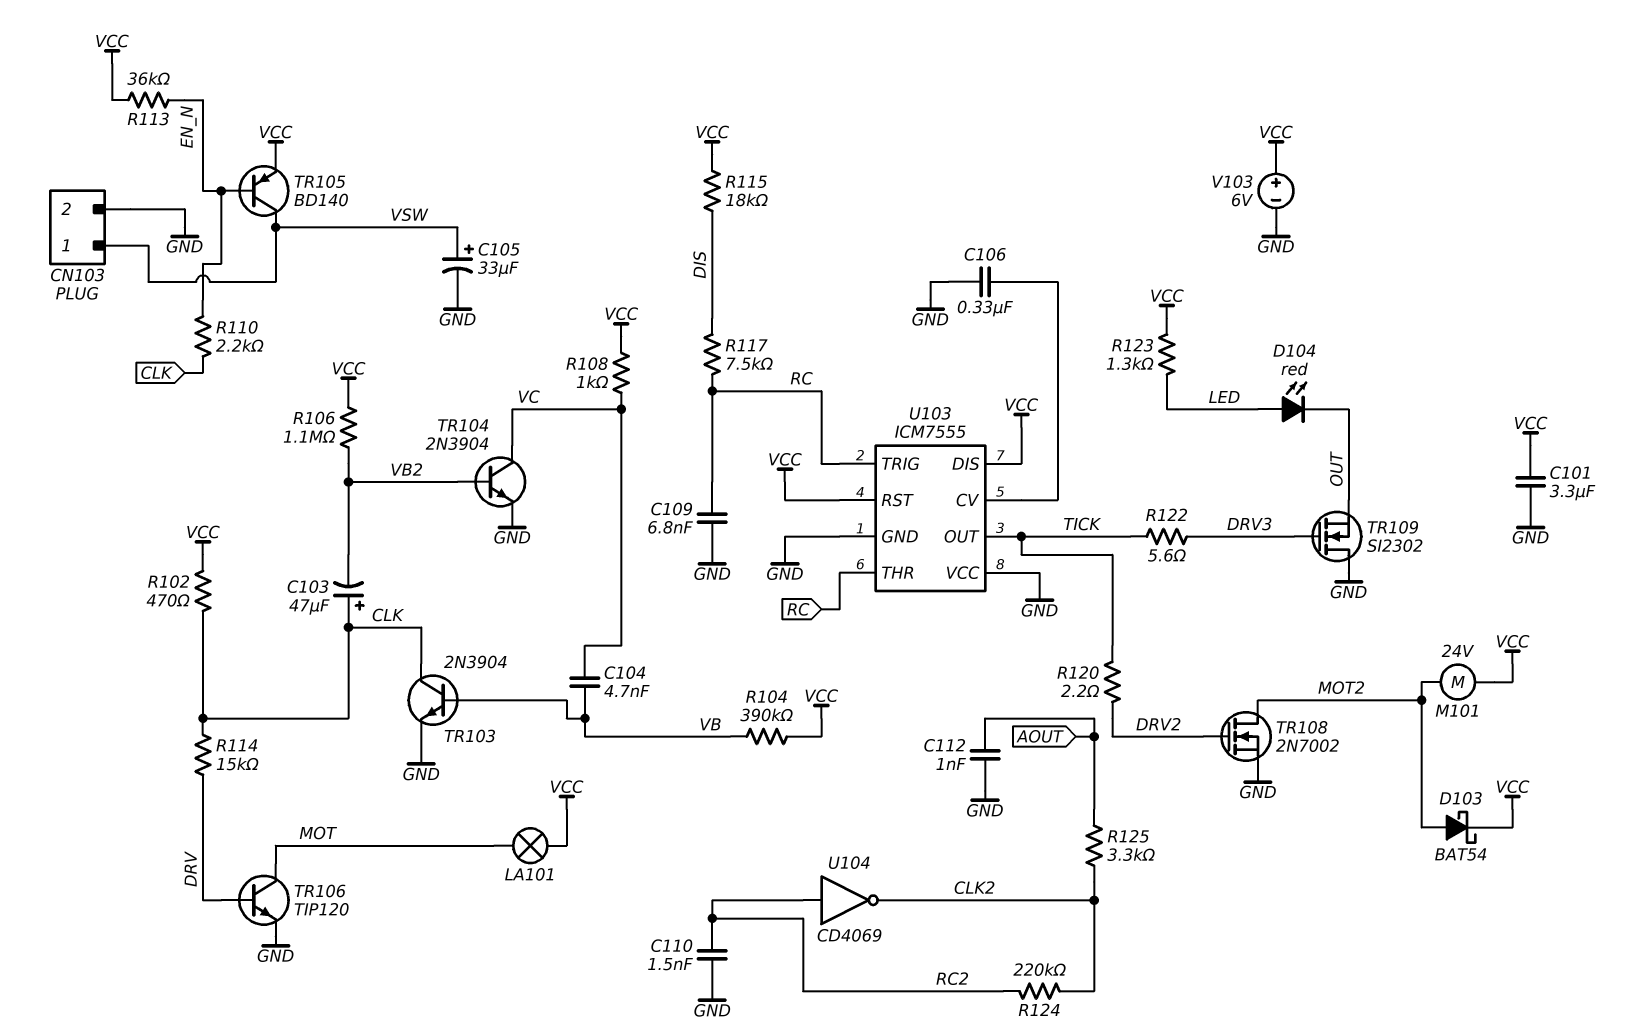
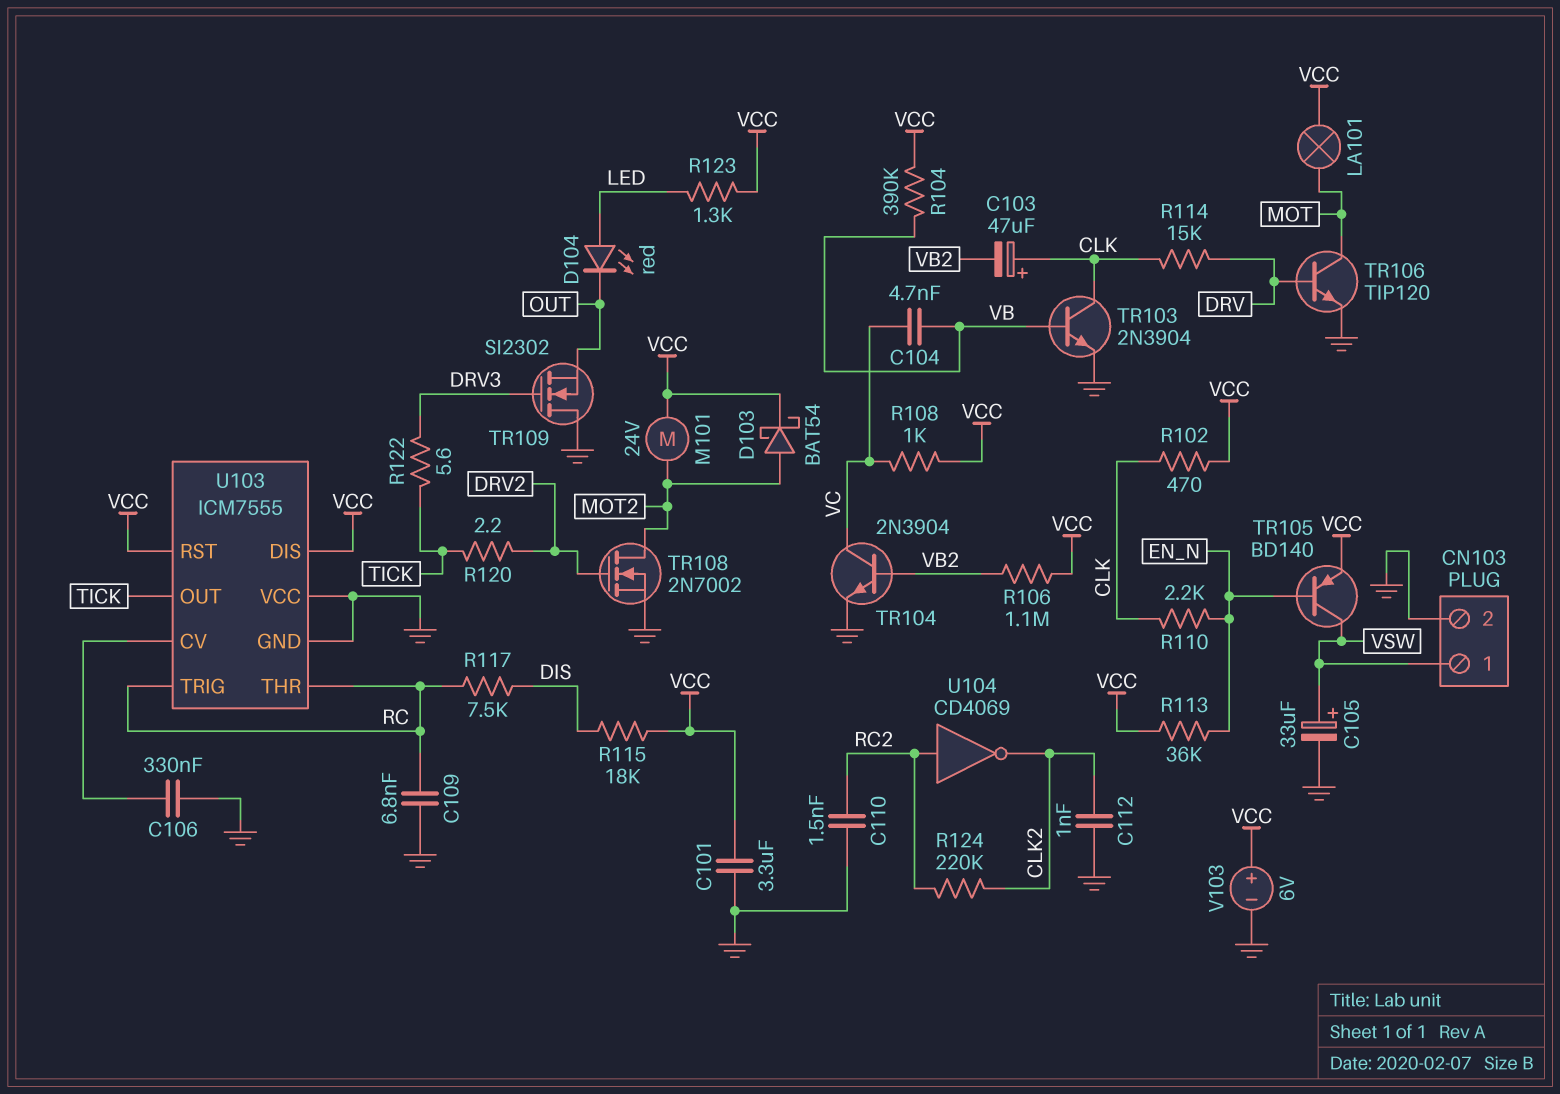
C112: 1nF (AOUT, GND) -> 1nF (CLK2, GND)
R125: 3.3k (AOUT, CLK2) -> none

